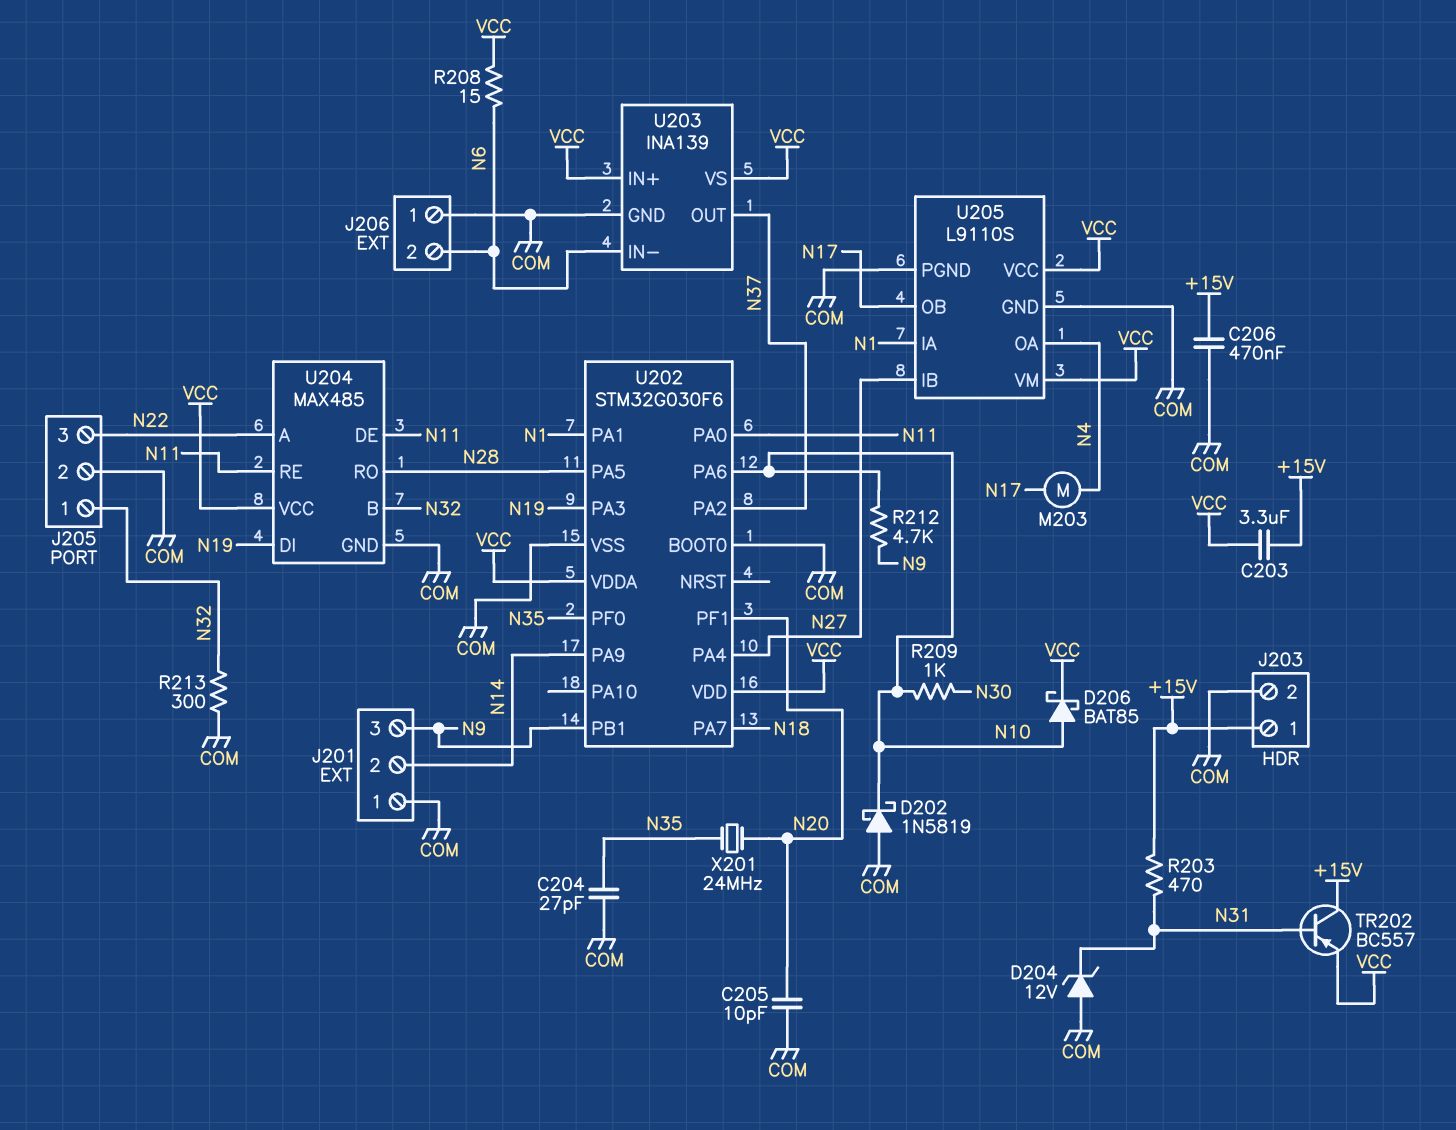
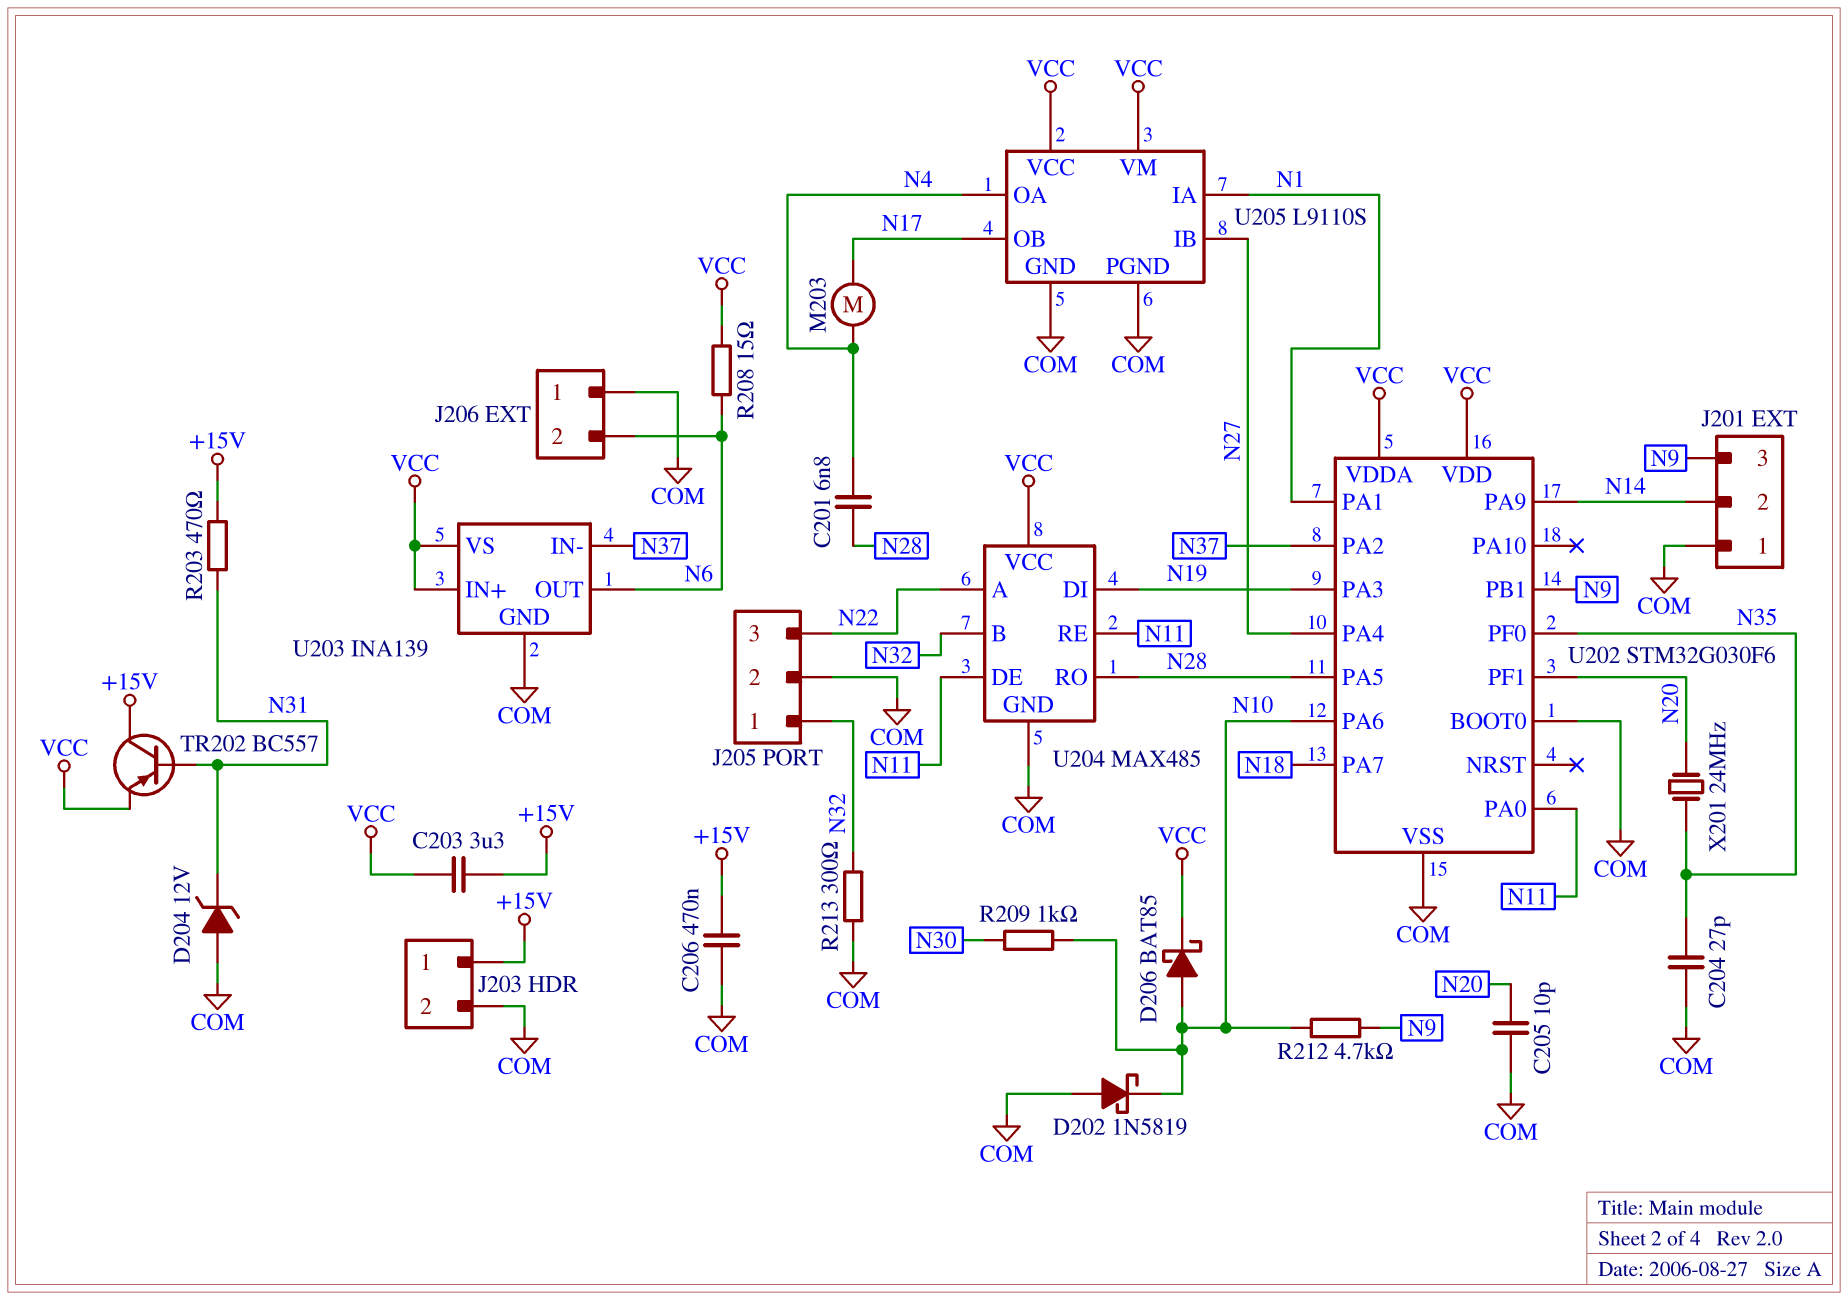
C201: none -> 6.8nF (N4, N28)
U203 pin IN-: N6 -> N37
U203 pin OUT: N37 -> N6

